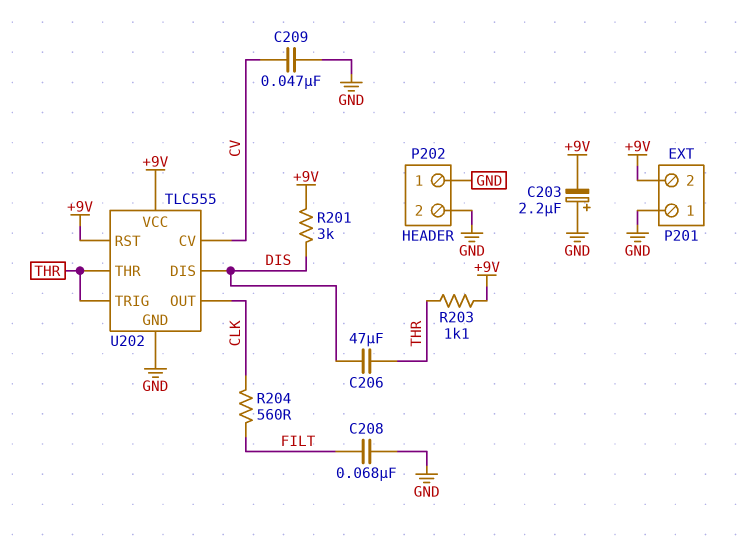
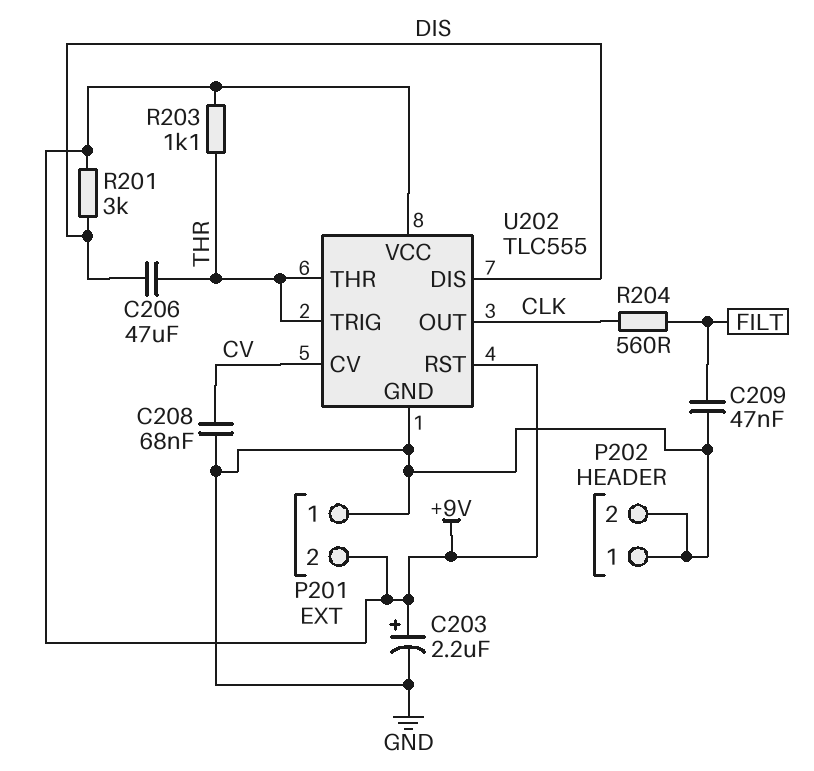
C203: 2.2uF (plus GND, minus +9V) -> 2.2uF (plus +9V, minus GND)
C208: 68nF (FILT, GND) -> 68nF (CV, GND)
C209: 47nF (CV, GND) -> 47nF (FILT, GND)

